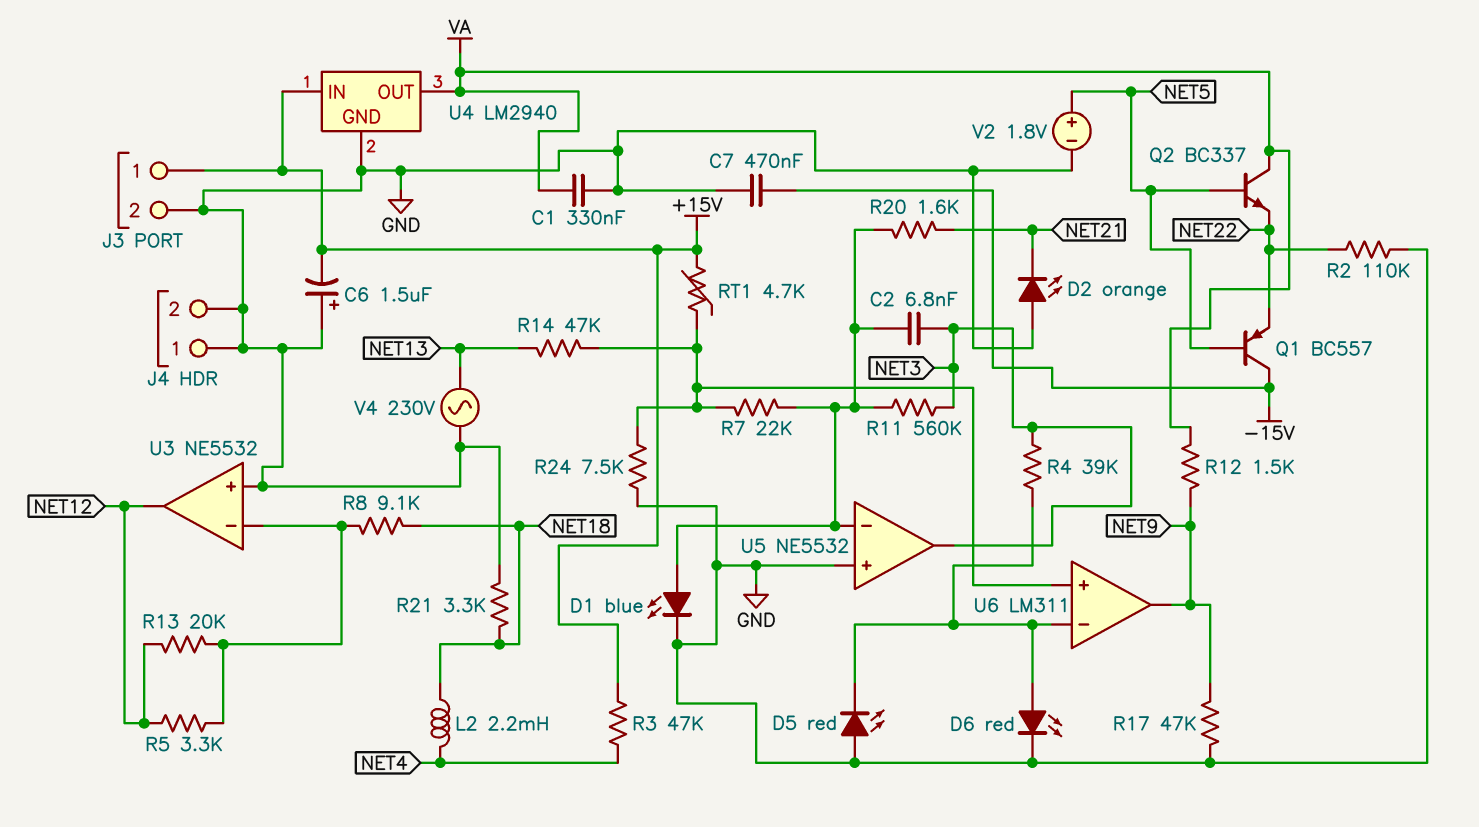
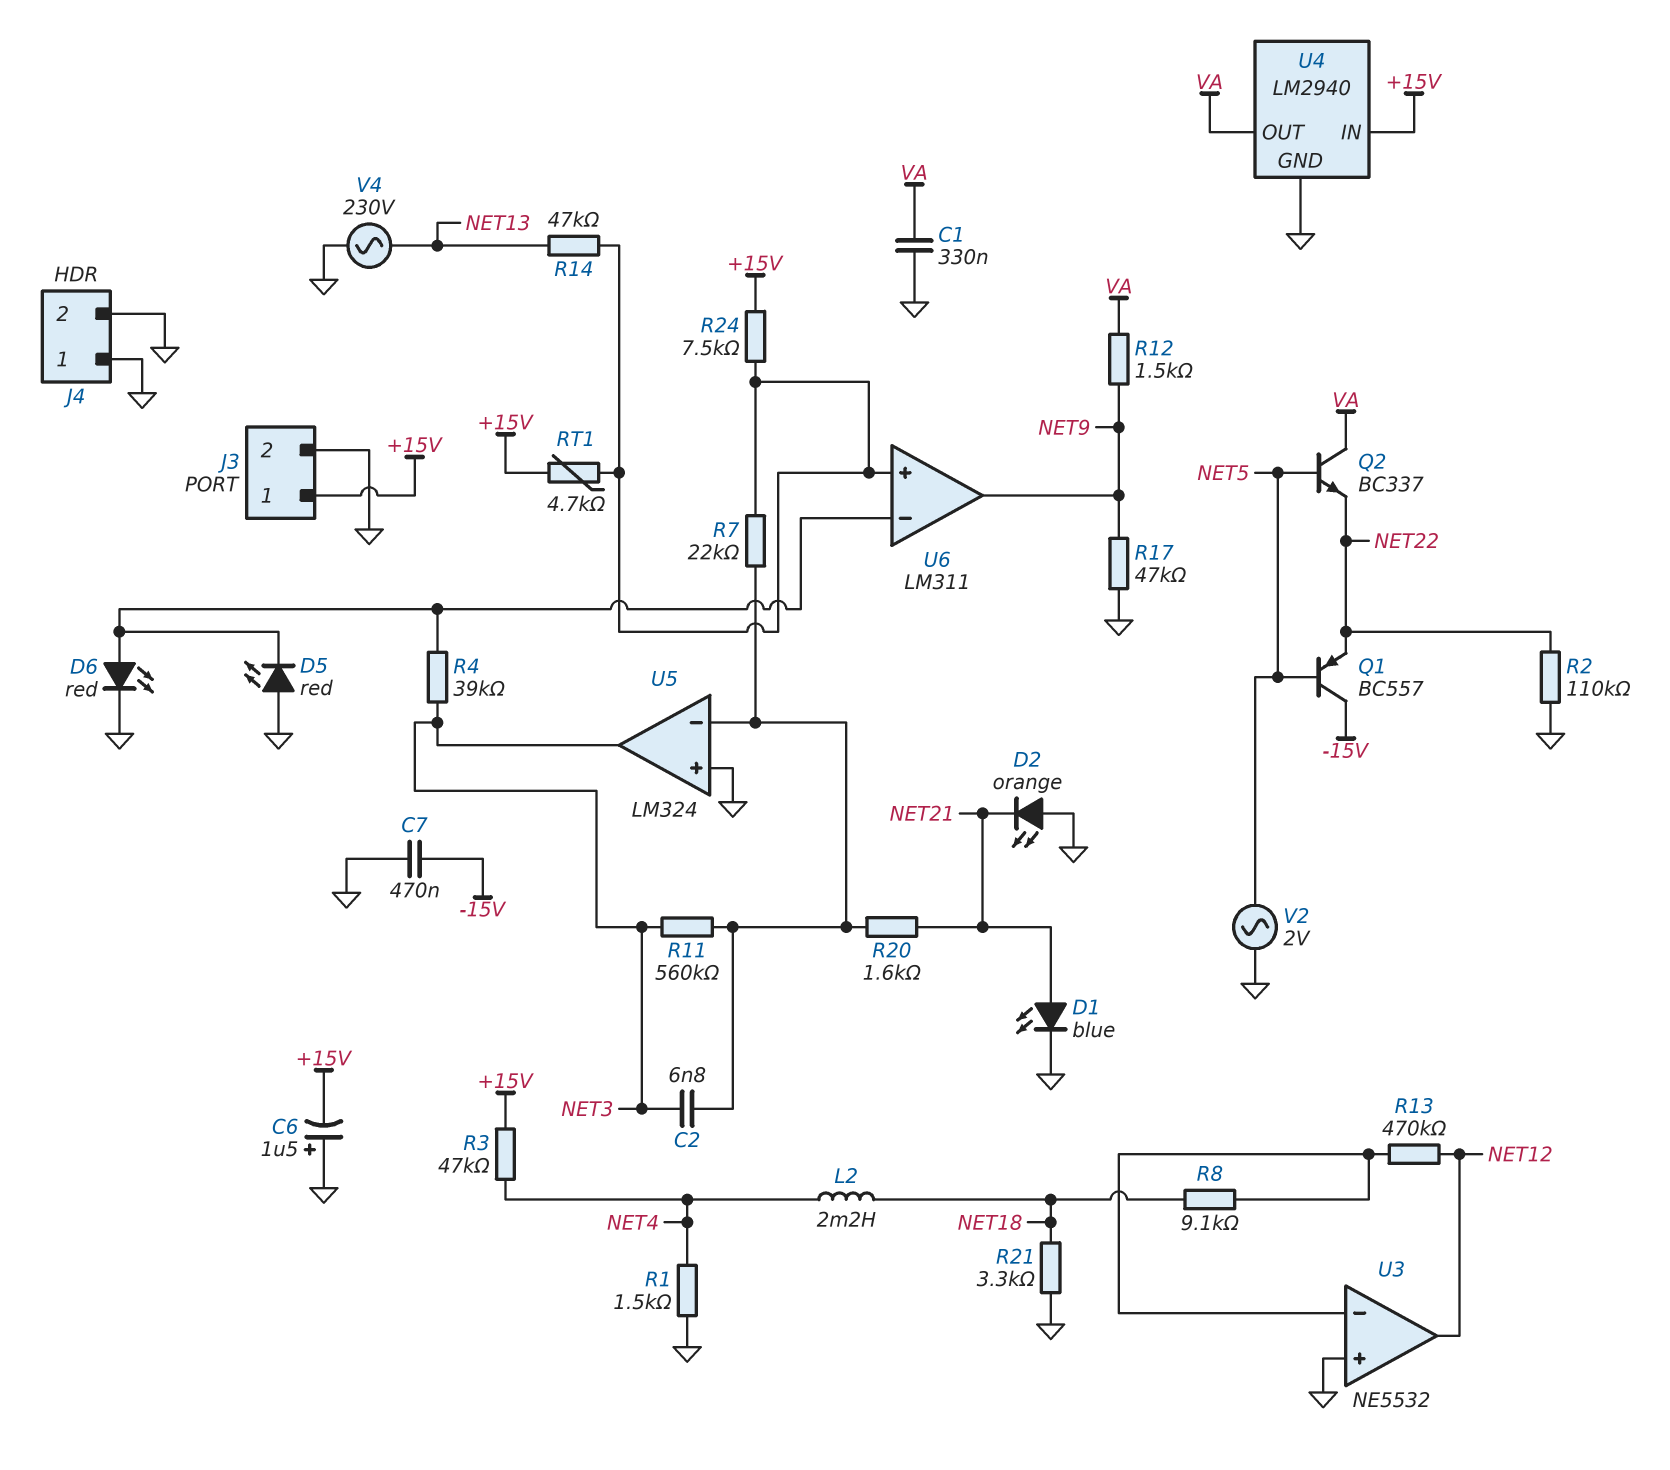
D1: LED blue (A U5/in-, K GND) -> LED blue (A NET21, K GND)
R1: none -> 1.5k (GND, NET4)
R5: 3.3k (NET12, U3/in-) -> none
R13: 20k (NET12, U3/in-) -> 470k (NET12, U3/in-)
R24: 7.5k (GND, U6/in+) -> 7.5k (+15V, U6/in+)
U5: NE5532 -> LM324
V2: 1.8V (plus NET5, minus GND) -> AC 2V (GND, NET5)

